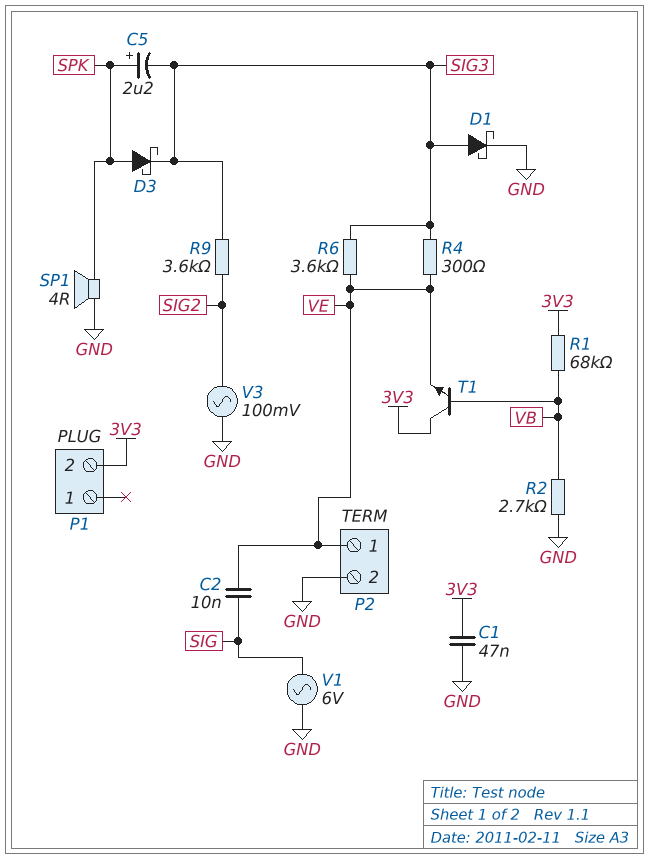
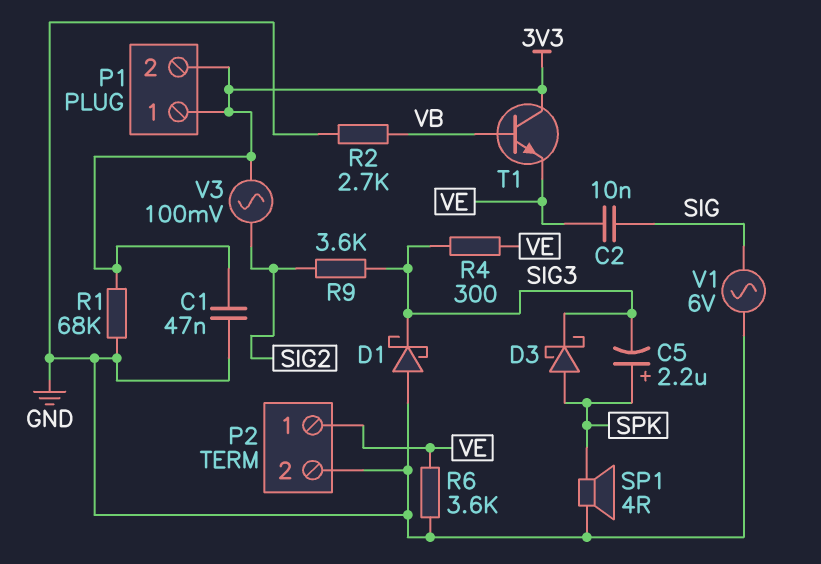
D1: schottky (A SIG3, K GND) -> schottky (A GND, K SIG3)
P1 pin 1: none -> 3V3
R1: 68k (3V3, VB) -> 68k (3V3, GND)
R6: 3.6k (SIG3, VE) -> 3.6k (GND, VE)
V3: AC 100mV (GND, SIG2) -> AC 100mV (3V3, SIG2)

